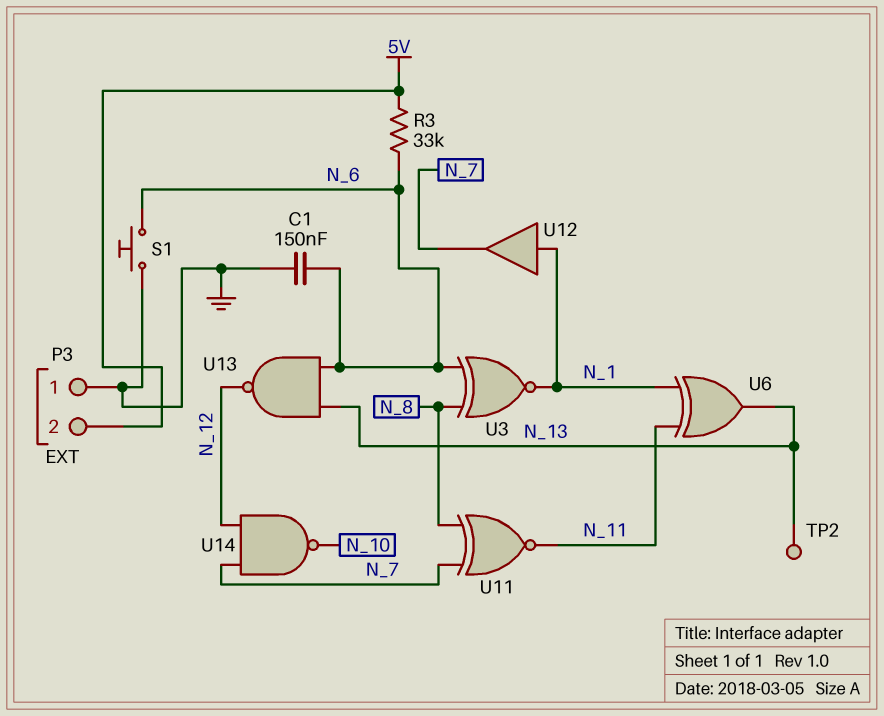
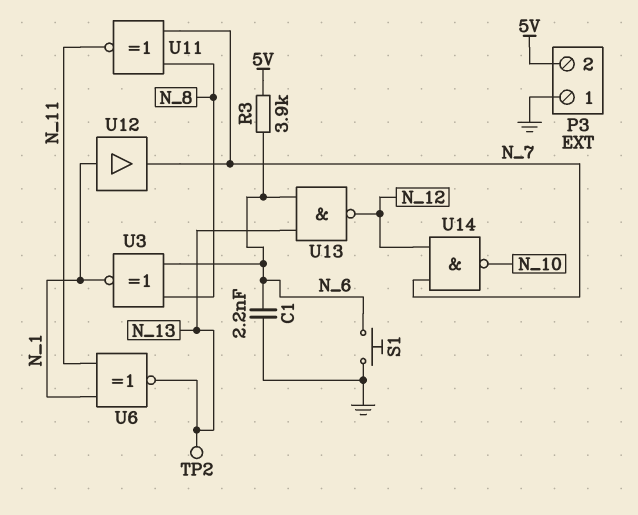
C1: 150nF (GND, N_6) -> 2.2nF (GND, N_6)
R3: 33k (5V, N_6) -> 3.9k (5V, N_6)
U6: XOR (in N_1, in N_11, out N_13) -> XNOR (in N_1, in N_11, out N_13)

